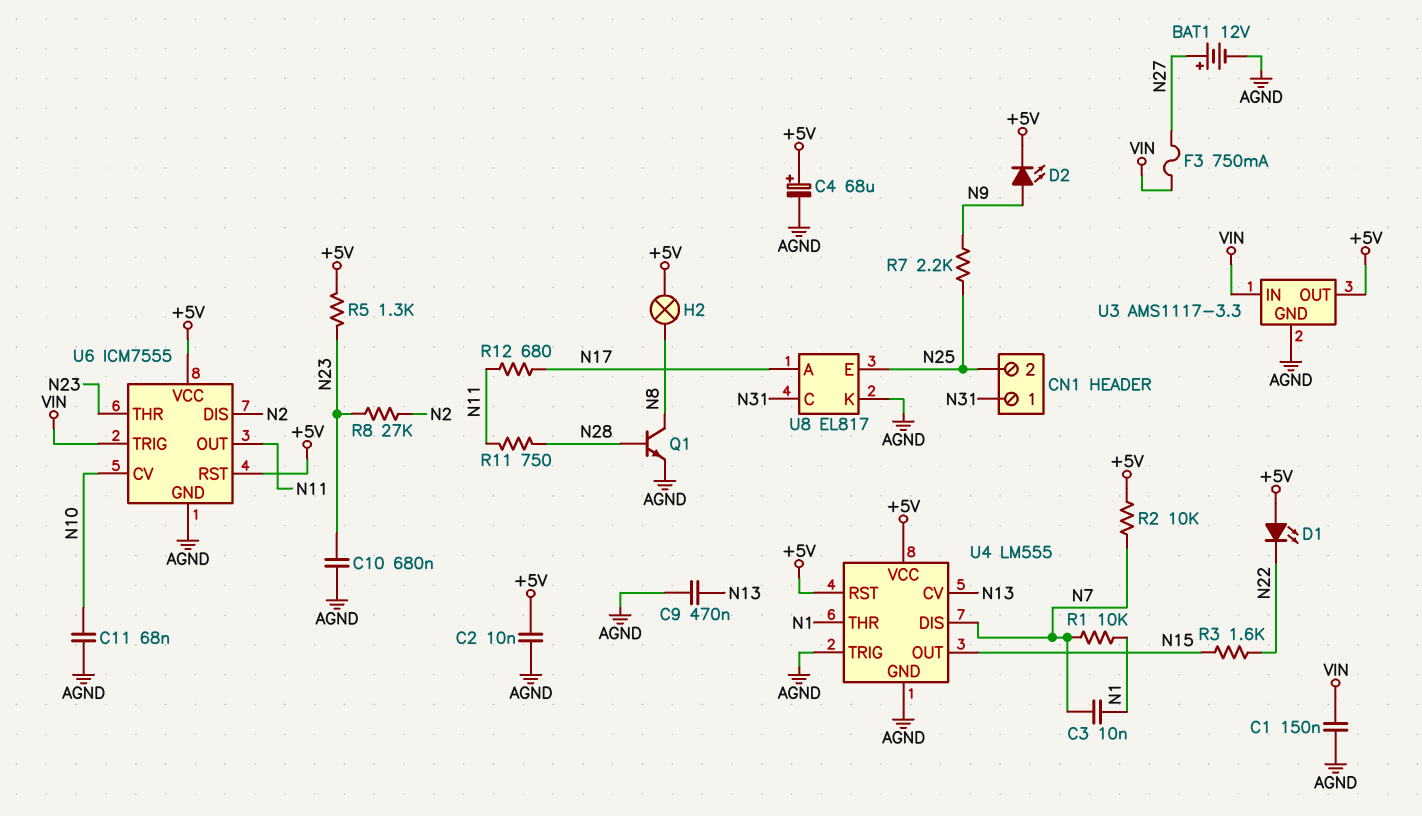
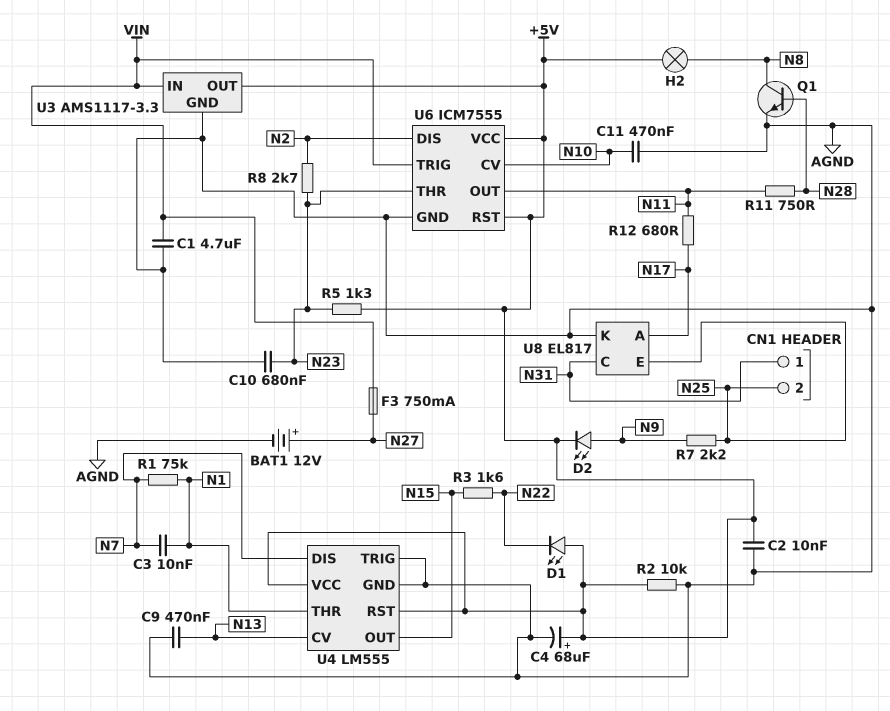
C1: 150nF (AGND, VIN) -> 4.7uF (AGND, VIN)
C11: 68nF (AGND, N10) -> 470nF (AGND, N10)
R1: 10k (N1, N7) -> 75k (N1, N7)
R2: 10k (+5V, N7) -> 10k (+5V, AGND)
R8: 27k (N2, N23) -> 2.7k (N2, N23)

